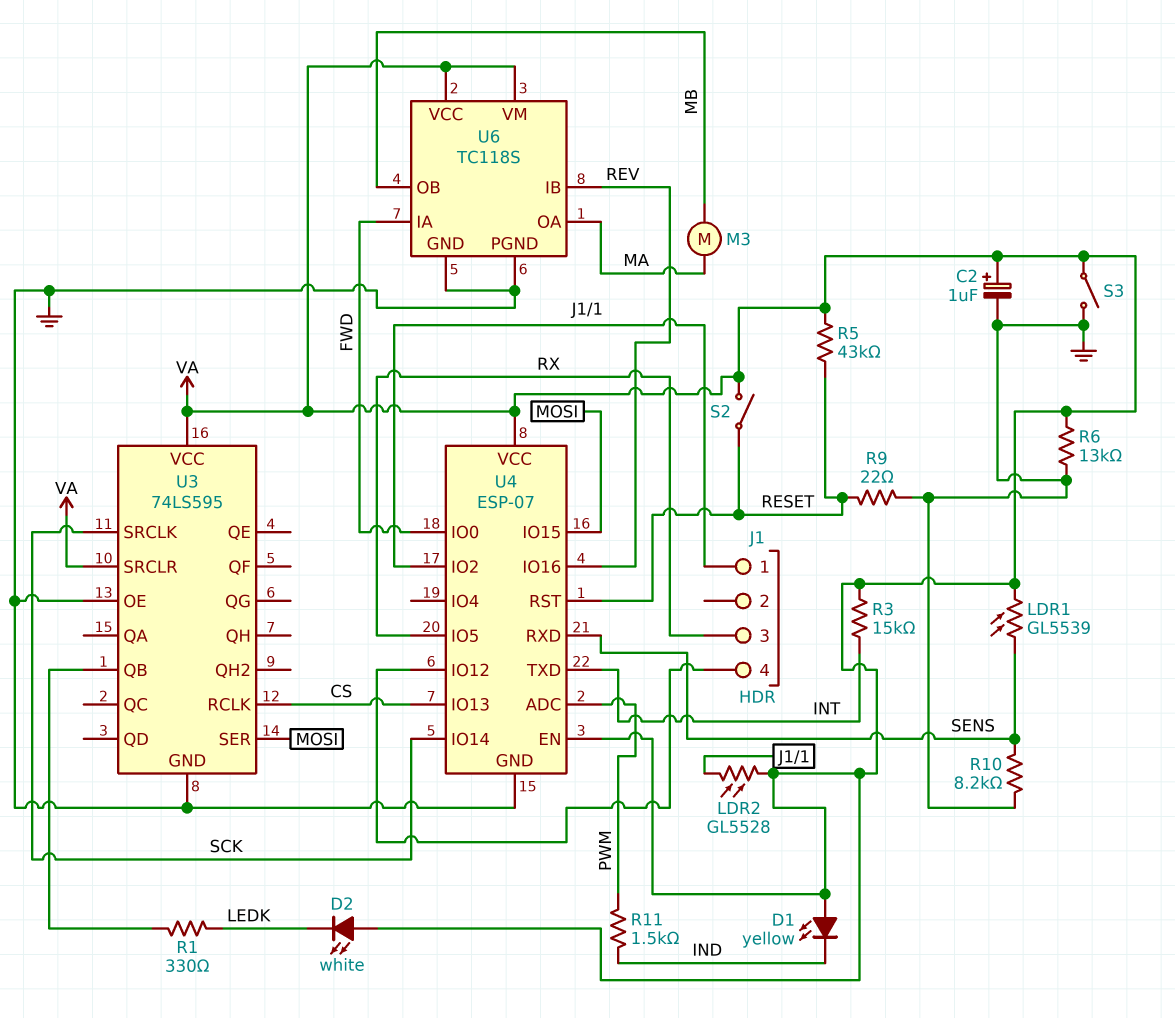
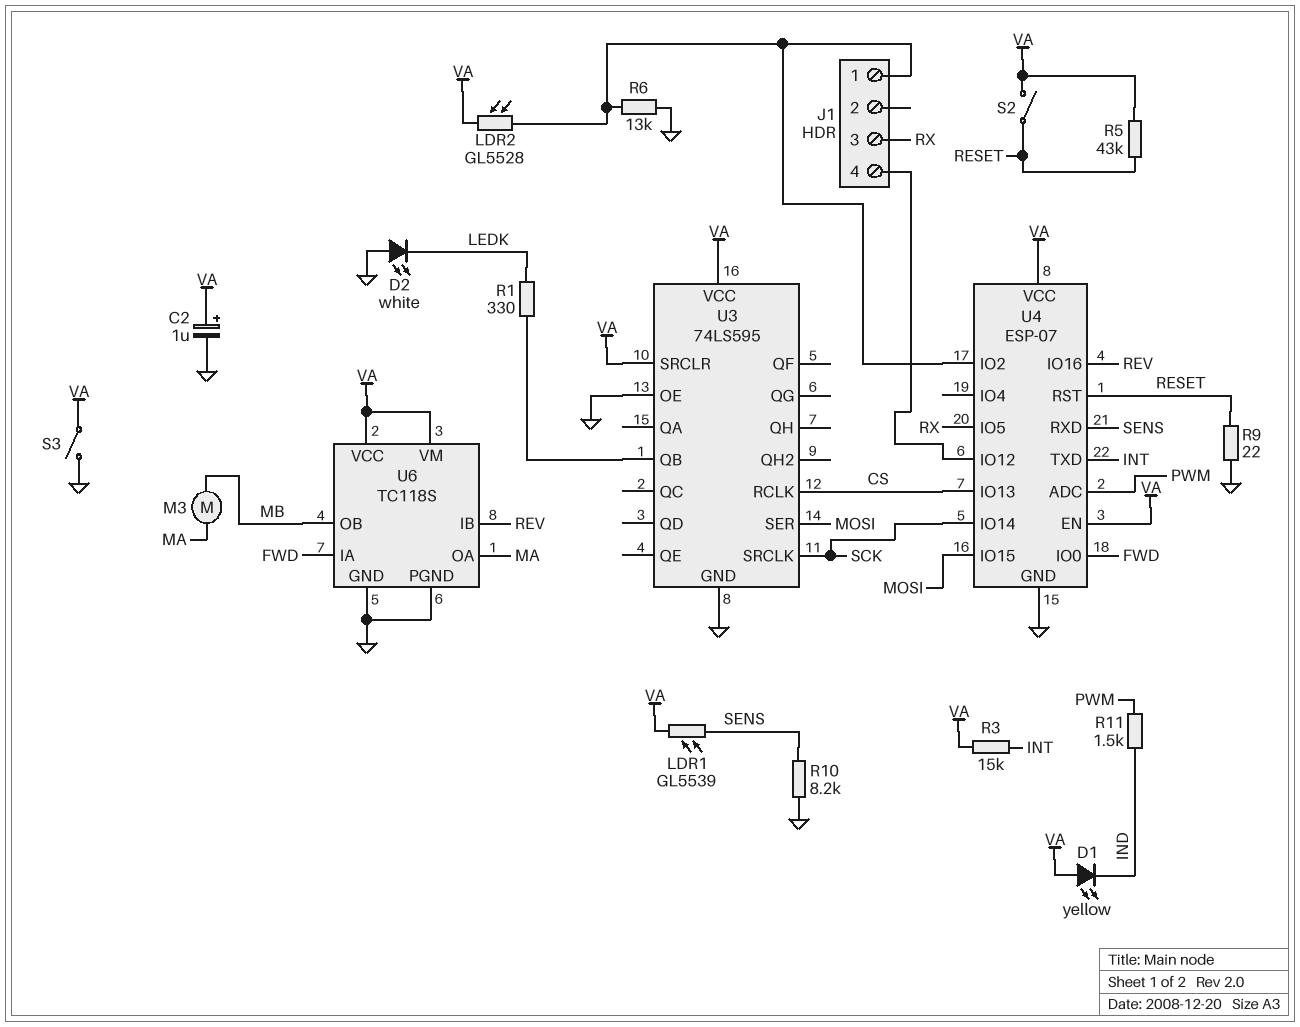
D2: LED white (A VA, K LEDK) -> LED white (A GND, K LEDK)
R6: 13k (GND, VA) -> 13k (GND, J1/1)

